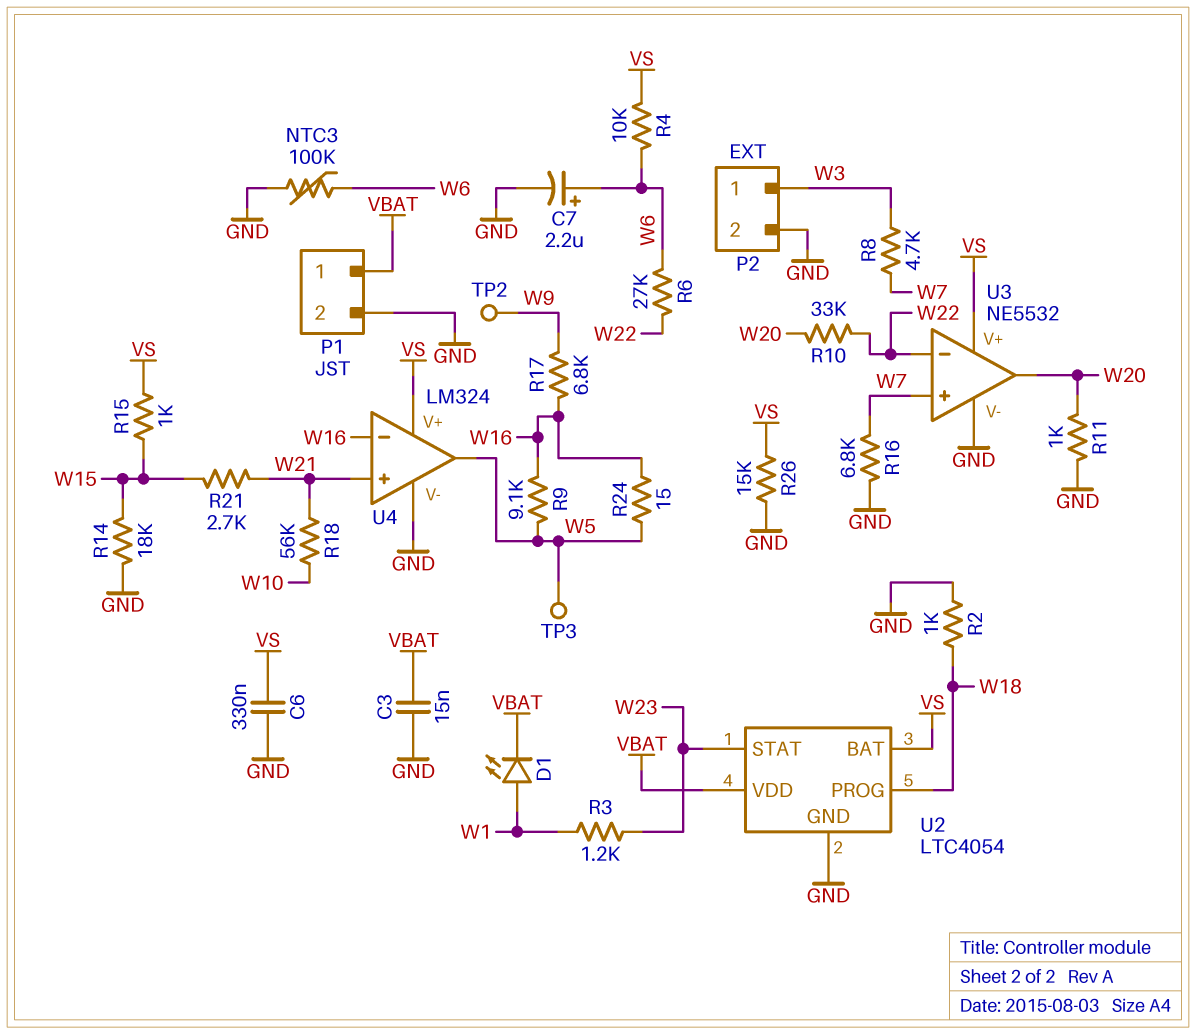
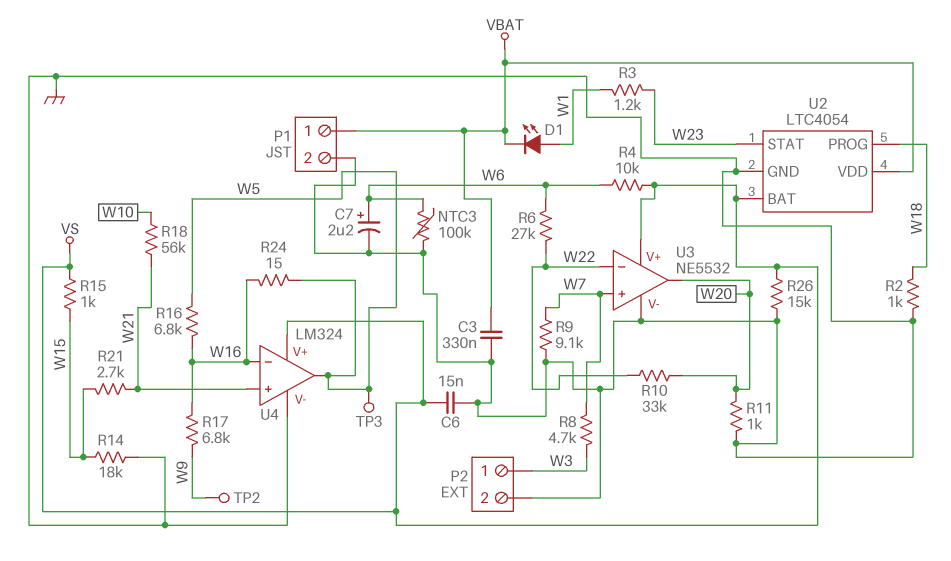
C3: 15nF (GND, VBAT) -> 330nF (GND, VBAT)
C6: 330nF (GND, VS) -> 15nF (GND, VS)
R9: 9.1k (W5, W16) -> 9.1k (GND, W7)
R16: 6.8k (GND, W7) -> 6.8k (W5, W16)

